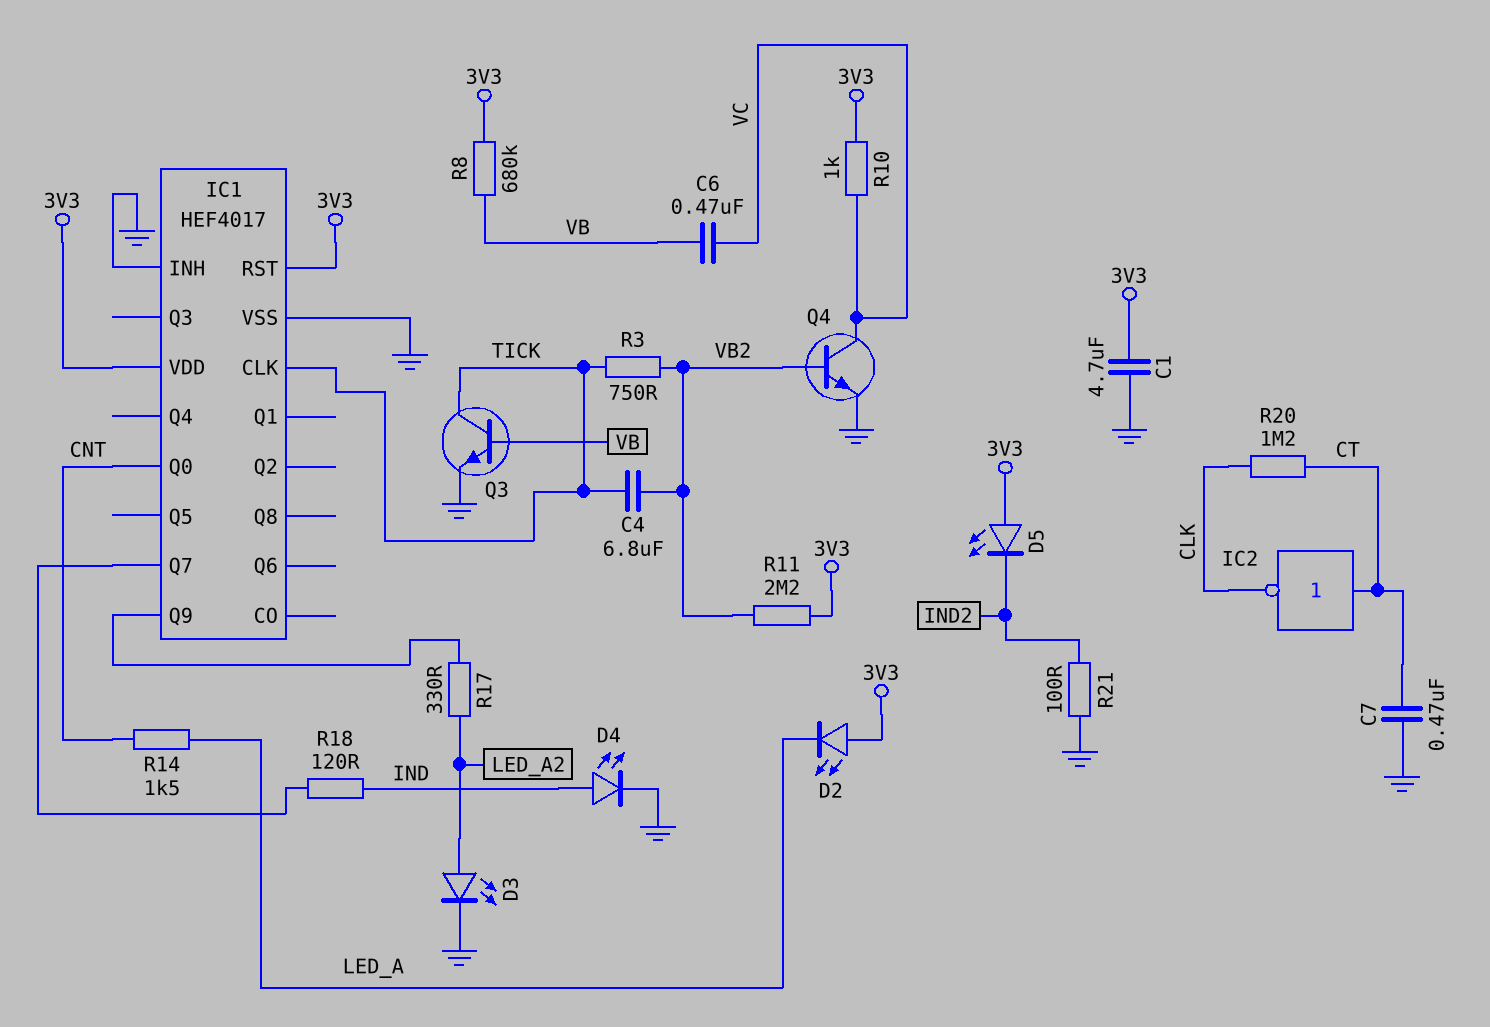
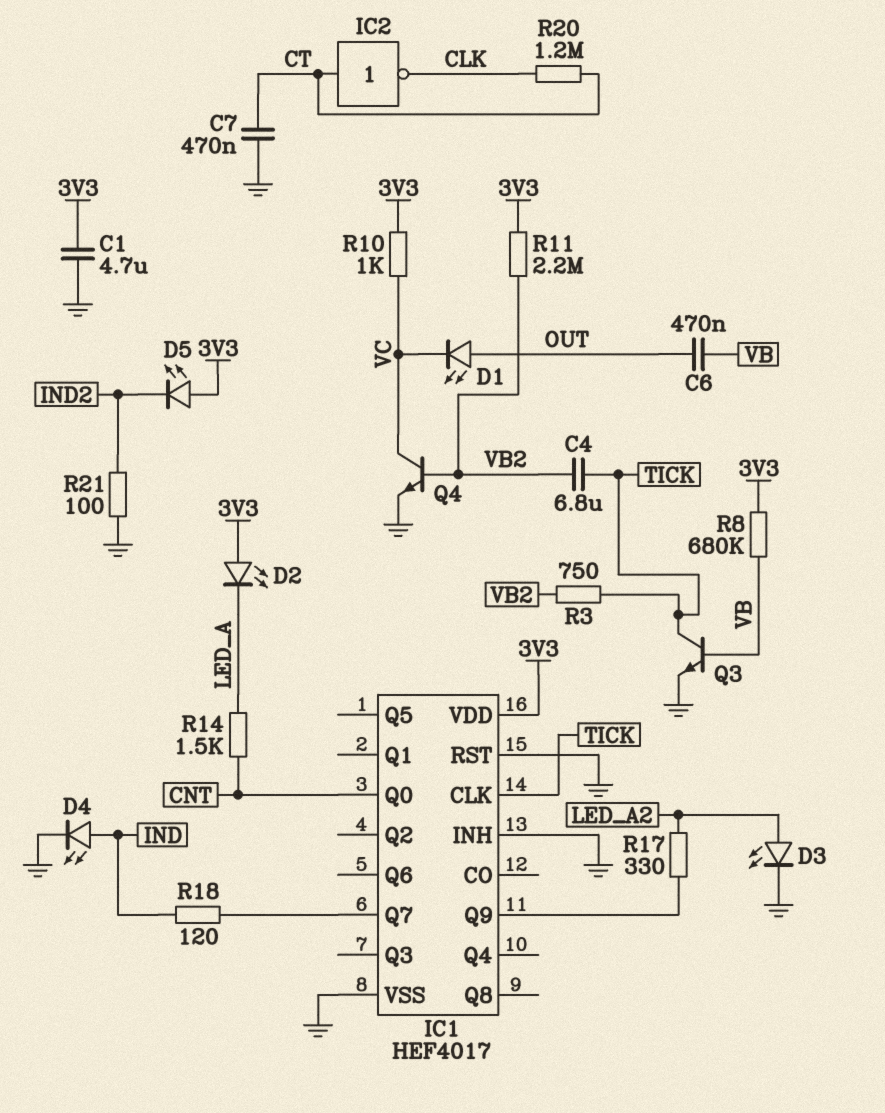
C6: 470nF (VB, VC) -> 470nF (OUT, VB)
D1: none -> LED (A OUT, K VC)
IC1 pin RST: 3V3 -> GND

